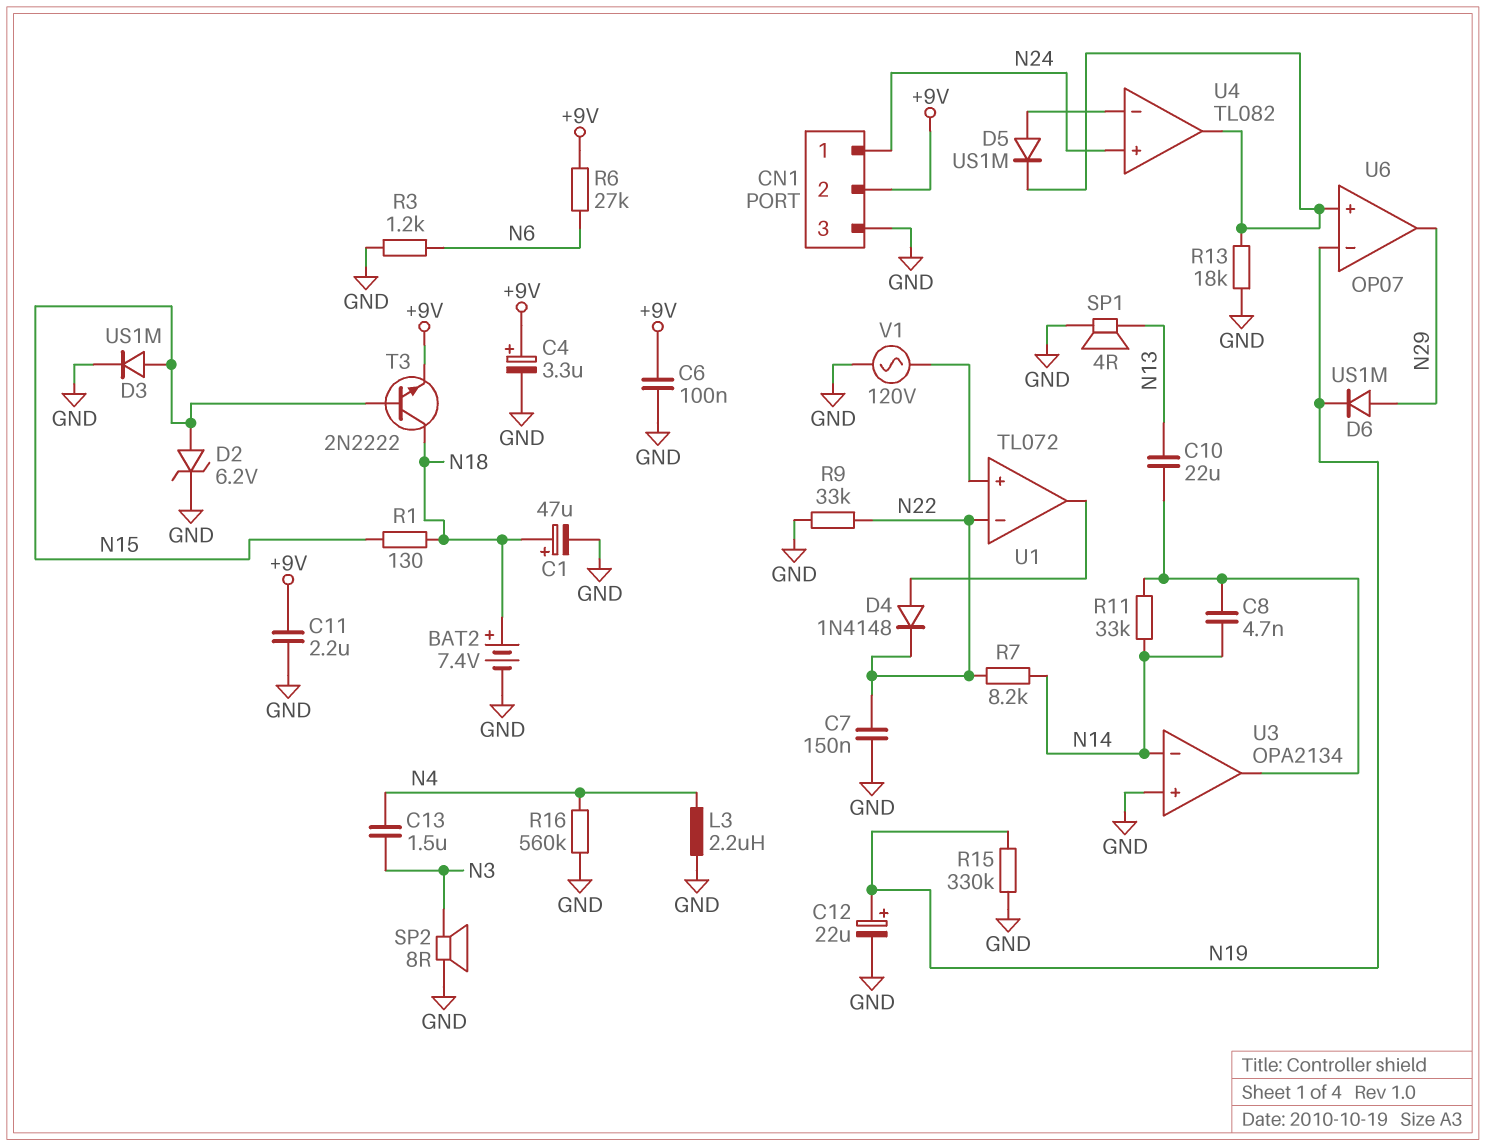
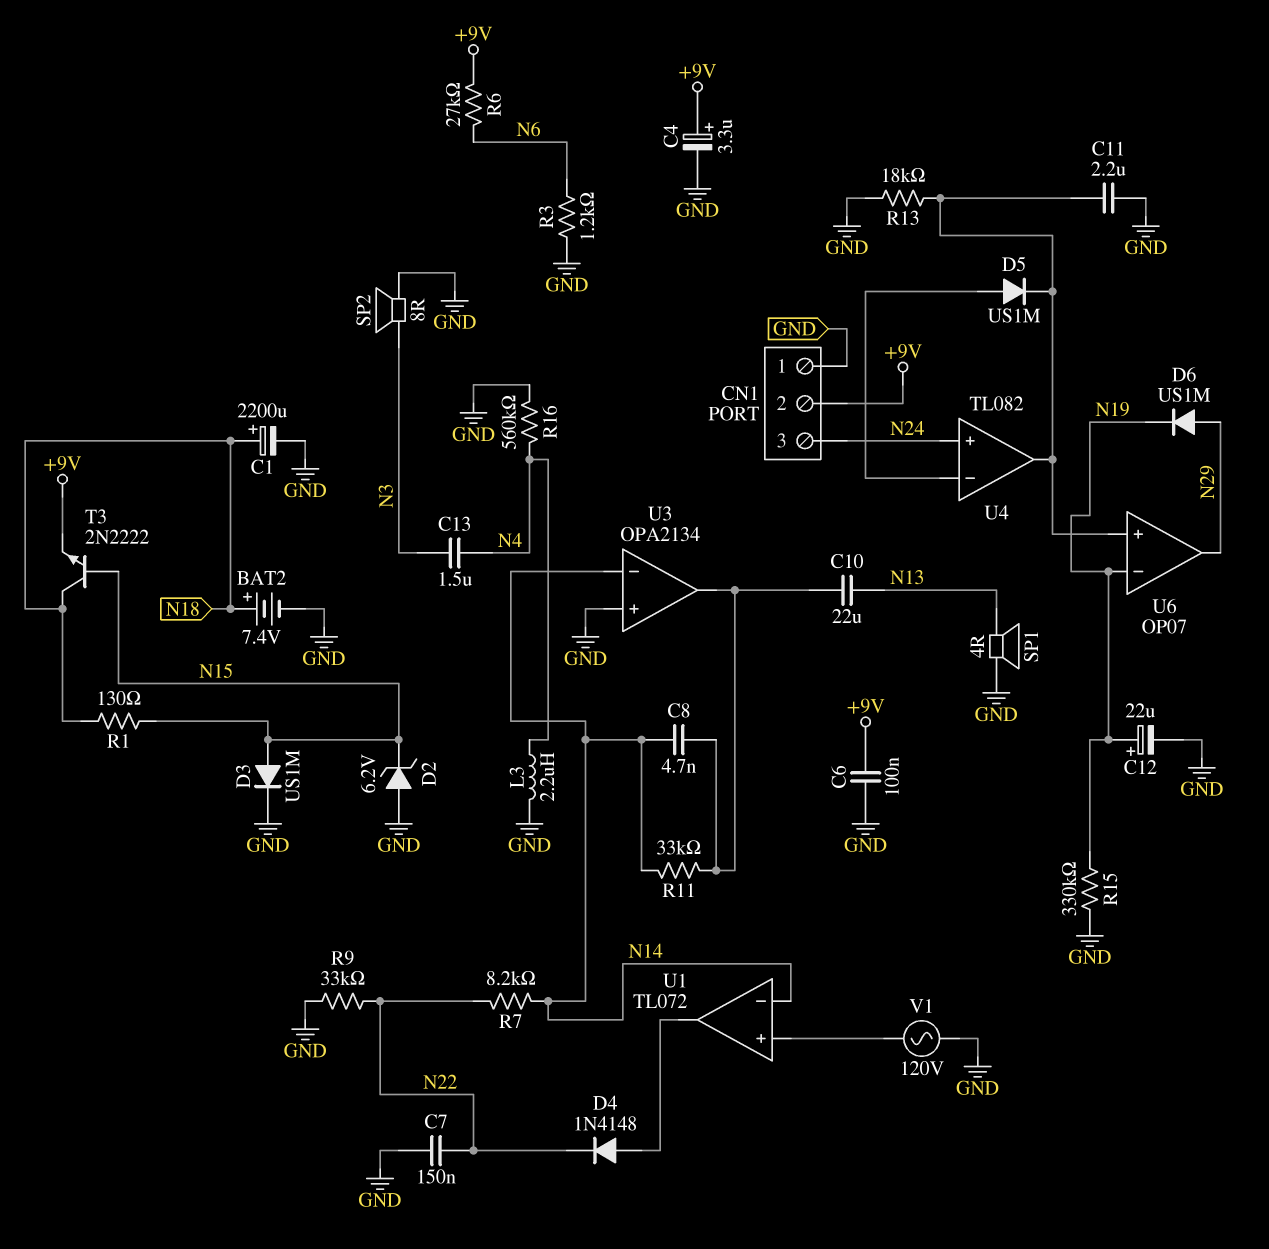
C1: 47uF (plus N18, minus GND) -> 2200uF (plus N18, minus GND)
C11: 2.2uF (+9V, GND) -> 2.2uF (GND, U4/out)
CN1 pin 1: N24 -> GND
CN1 pin 3: GND -> N24
D2: zener 6.2V (A N15, K GND) -> zener 6.2V (A GND, K N15)
U1 pin in-: N22 -> N14

